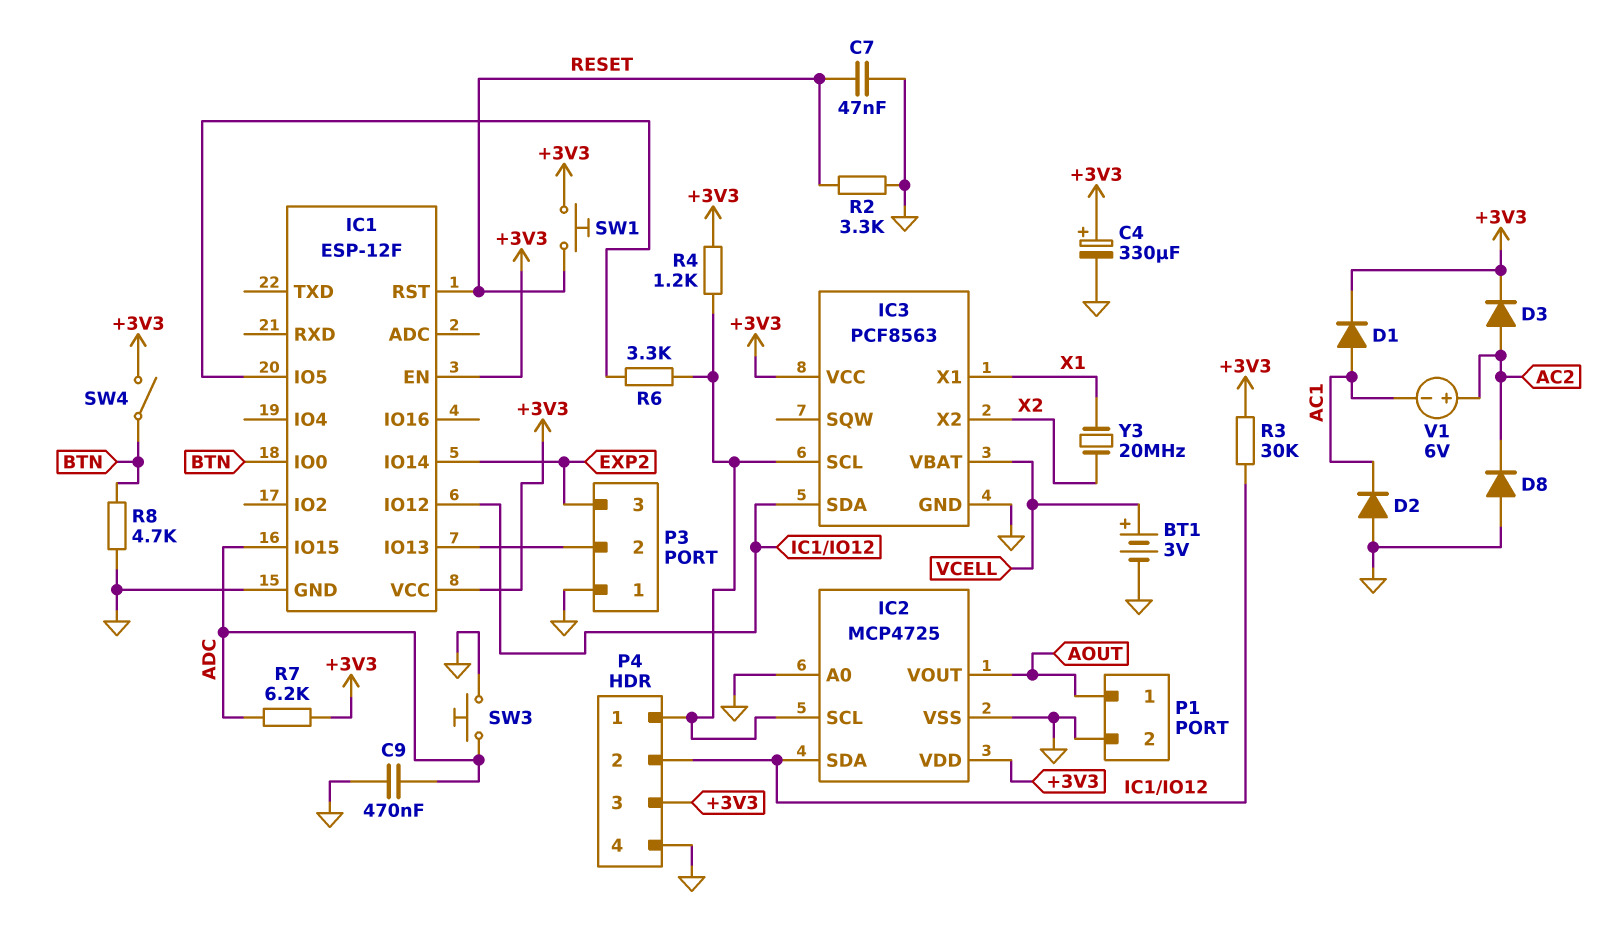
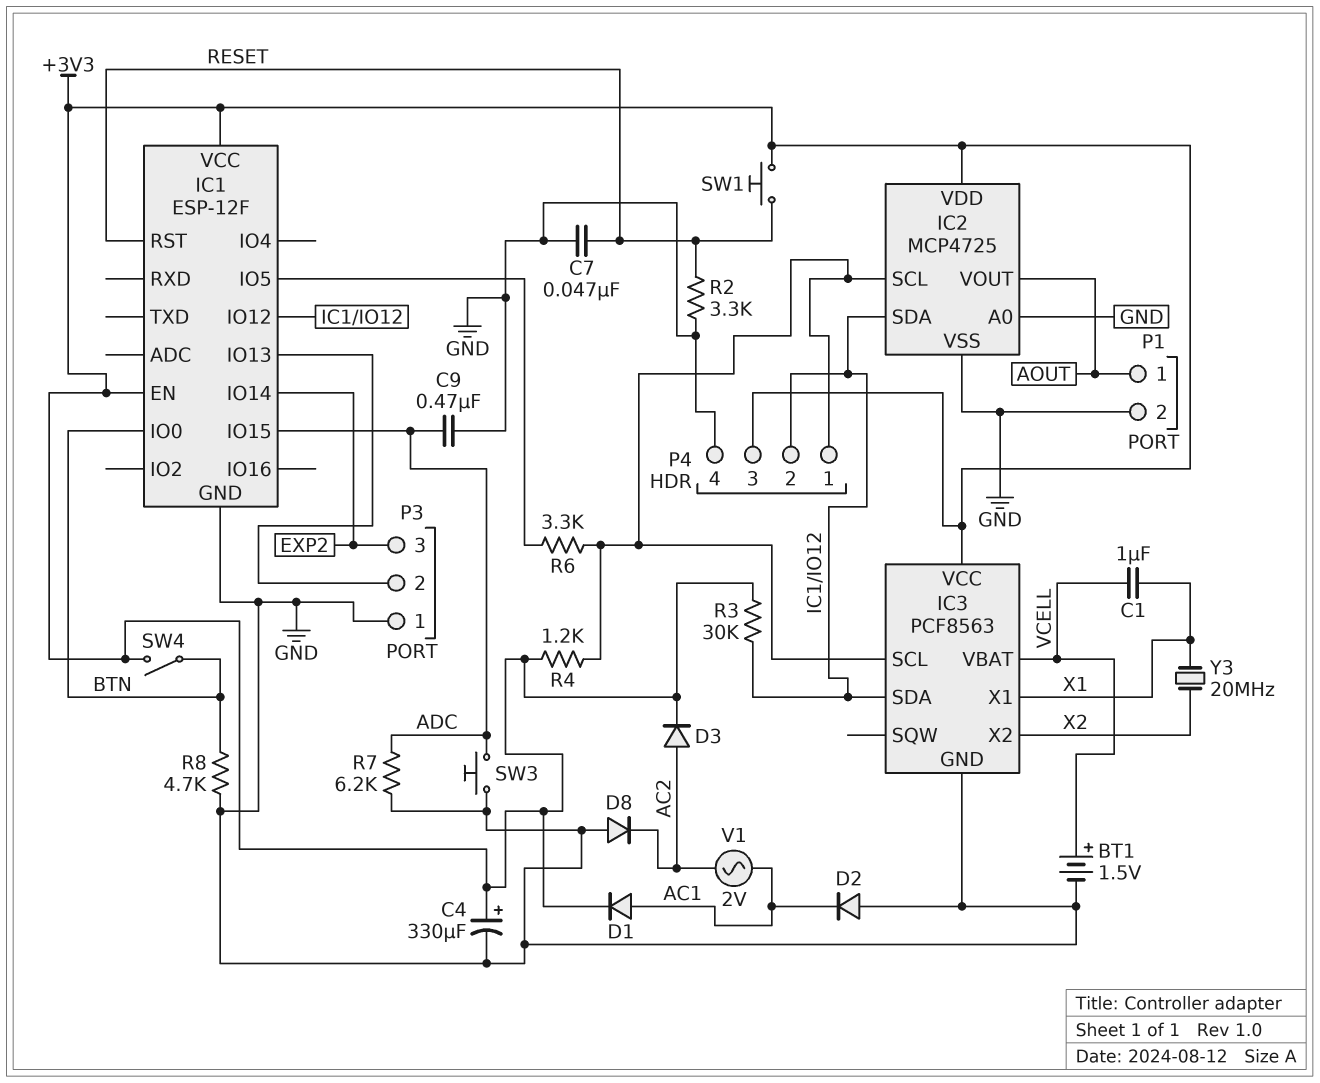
BT1: 3V (plus VCELL, minus GND) -> 1.5V (plus VCELL, minus GND)
C1: none -> 1uF (VCELL, X1)
R7: 6.2k (+3V3, ADC) -> 6.2k (ADC, GND)
V1: 6V (plus AC2, minus AC1) -> AC 2V (AC1, AC2)

